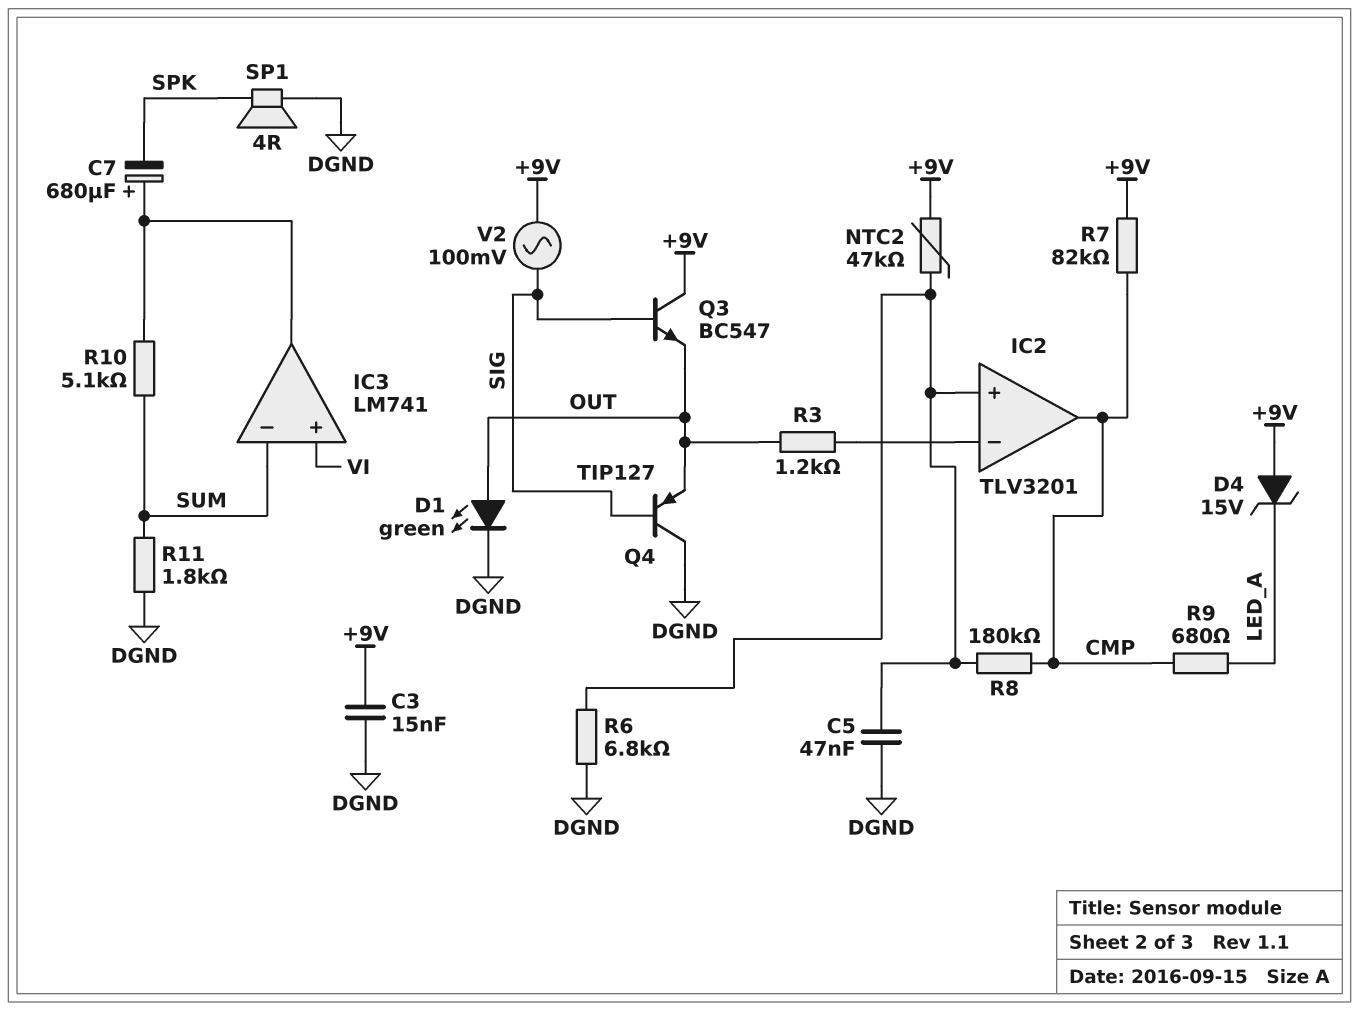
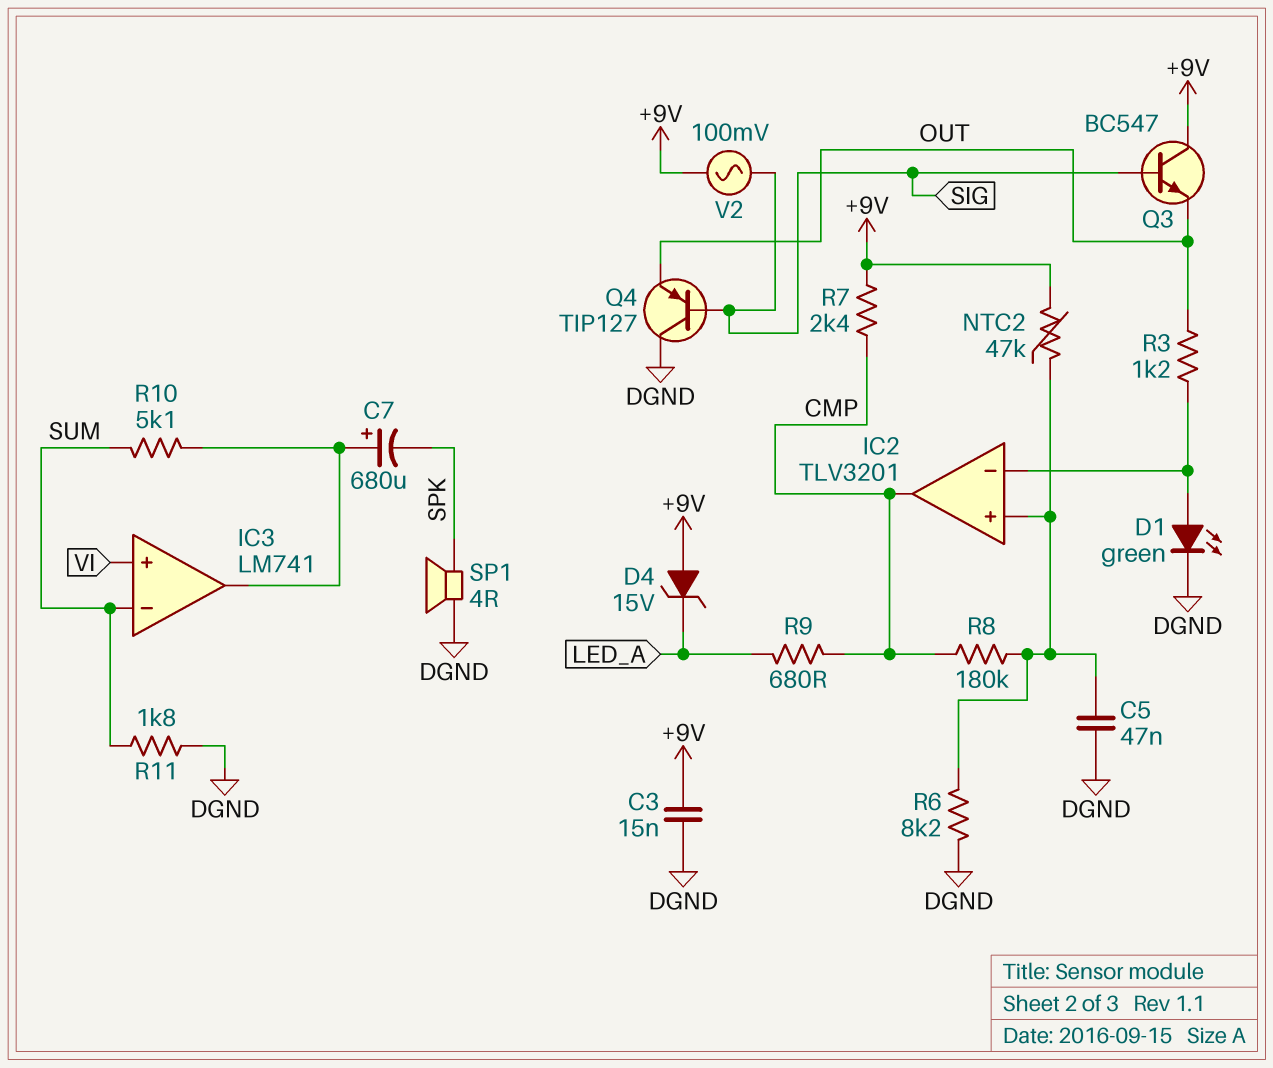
D1: LED green (A OUT, K DGND) -> LED green (A IC2/in-, K DGND)
R6: 6.8k (DGND, IC2/in+) -> 8.2k (DGND, IC2/in+)
R7: 82k (+9V, CMP) -> 2.4k (+9V, CMP)

